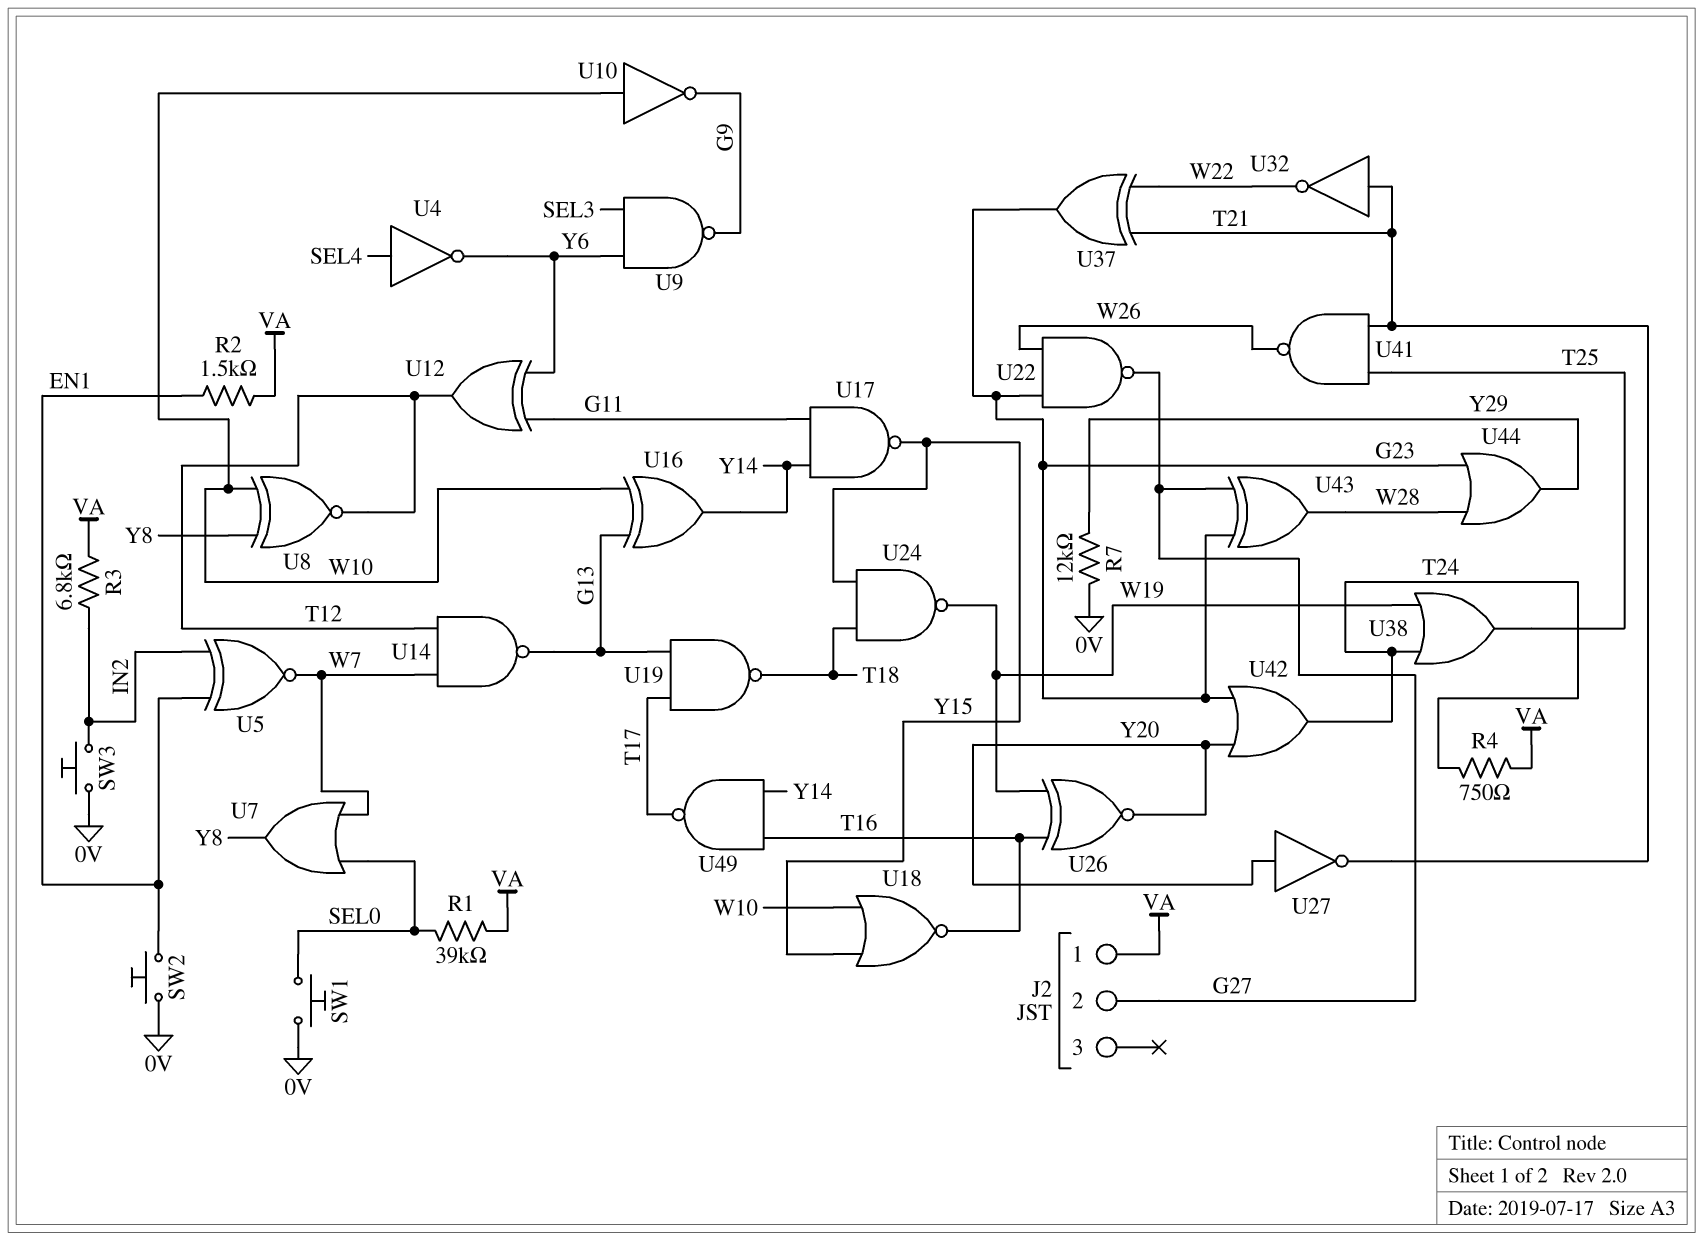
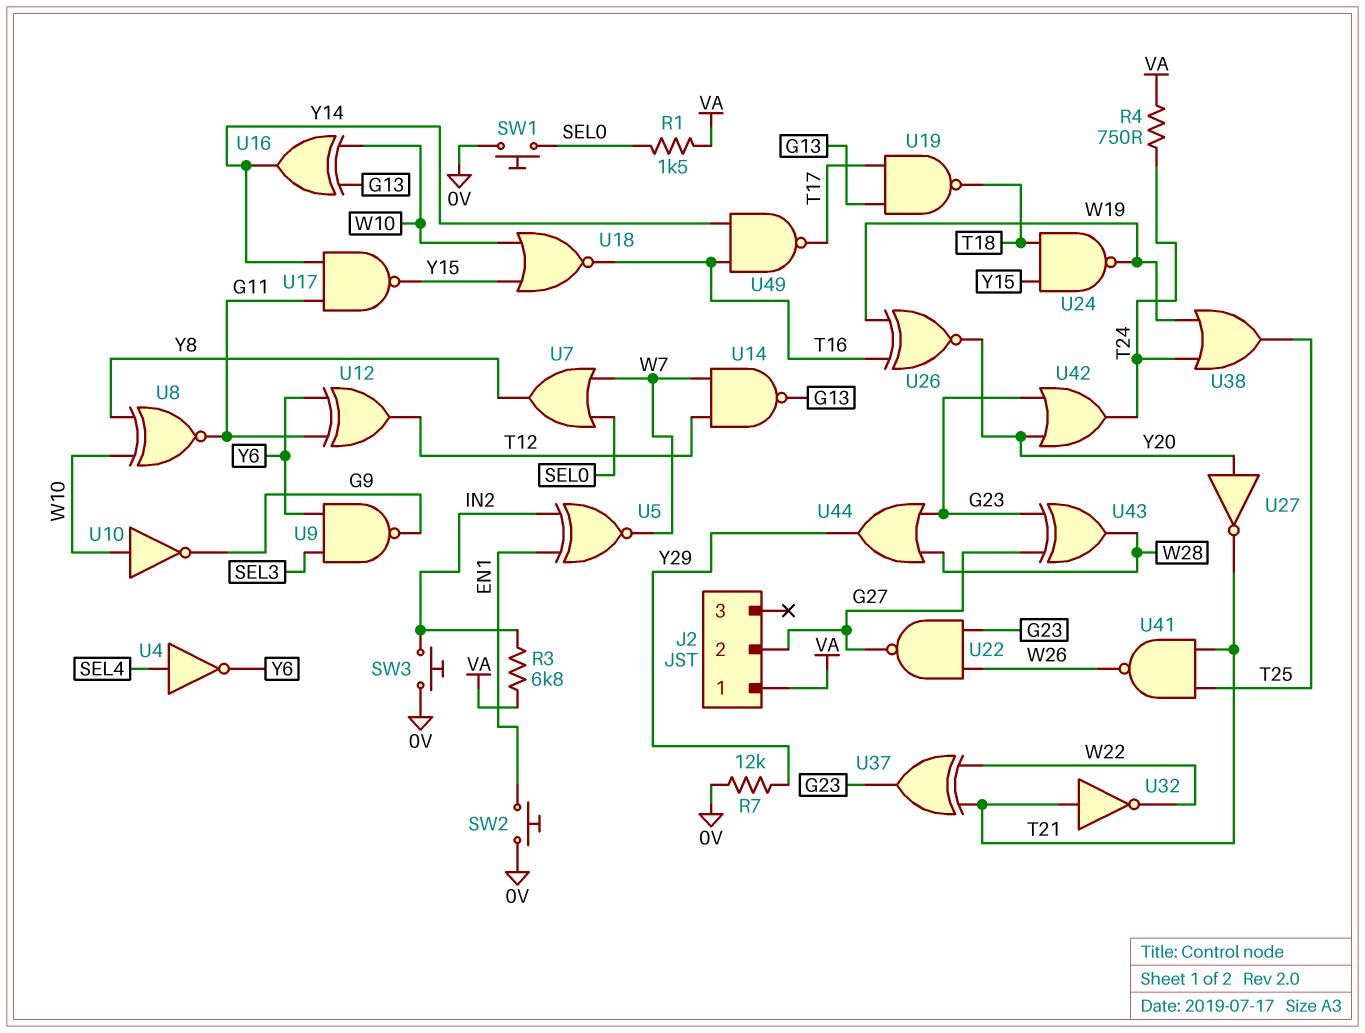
R1: 39k (SEL0, VA) -> 1.5k (SEL0, VA)
R2: 1.5k (EN1, VA) -> none
U8: XNOR (in W10, in Y8, out T12) -> XNOR (in W10, in Y8, out G11)

